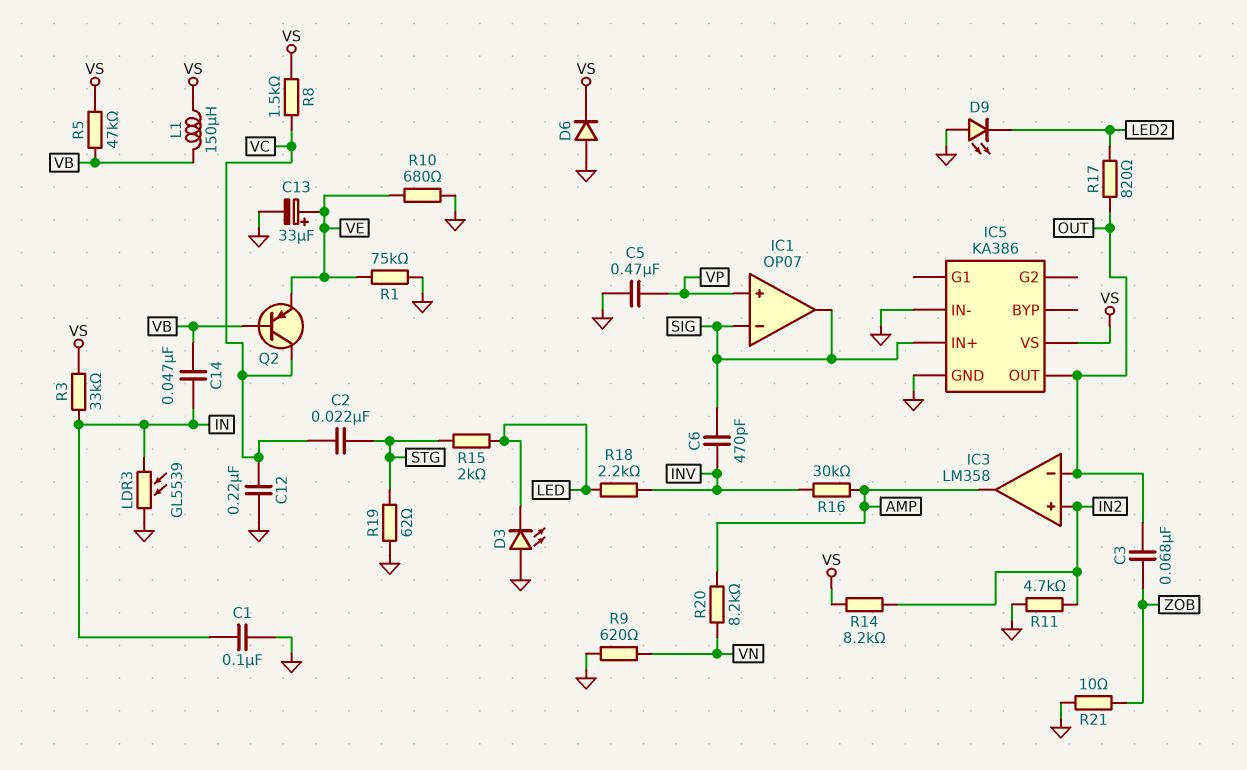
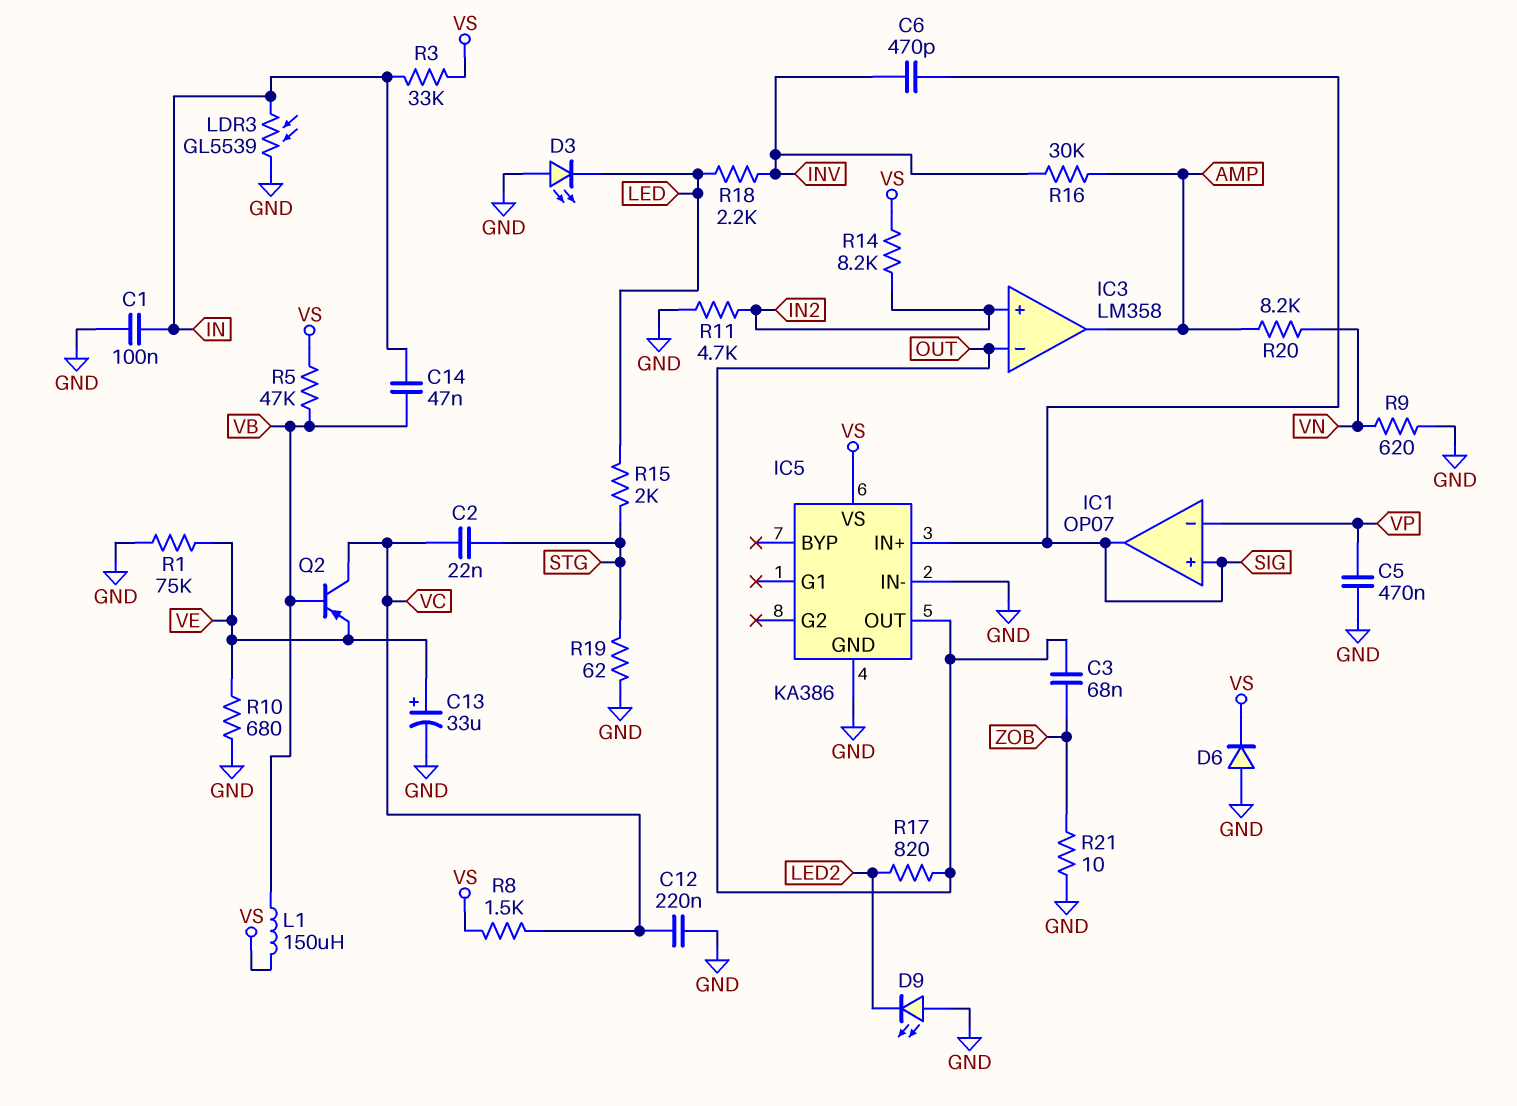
IC1 pin in+: VP -> SIG
IC1 pin in-: SIG -> VP

